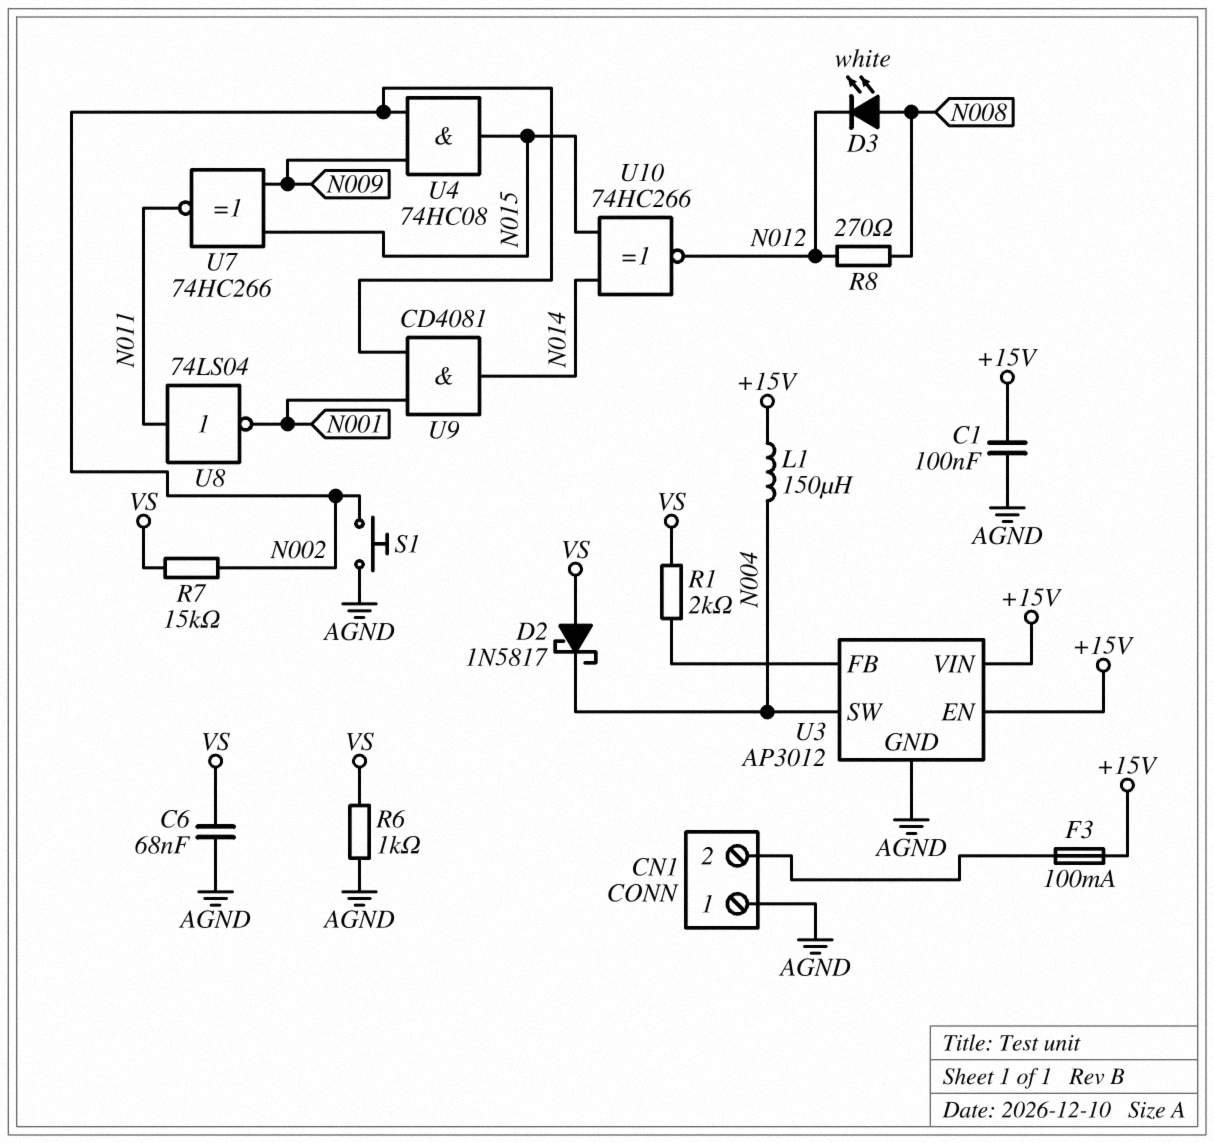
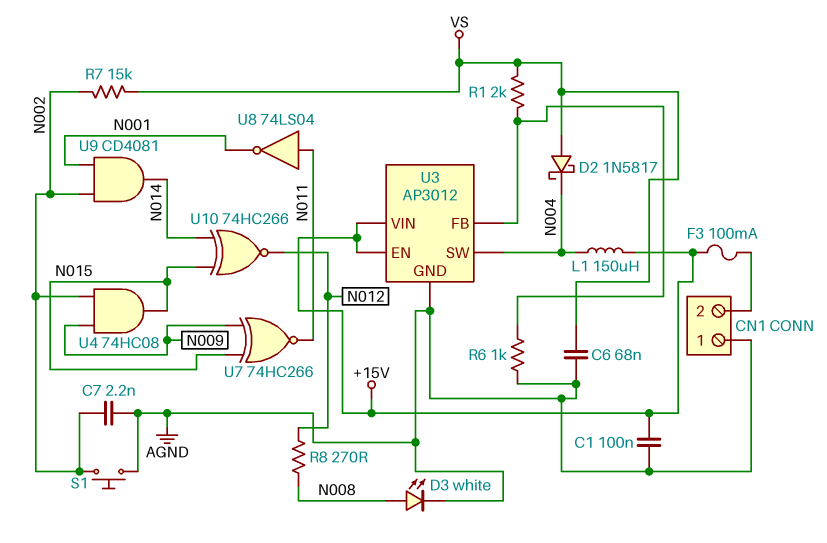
C7: none -> 2.2nF (AGND, N002)
D3: LED white (A N008, K N012) -> LED white (A N008, K AGND)
R6: 1k (AGND, VS) -> 1k (AGND, U3/FB)

